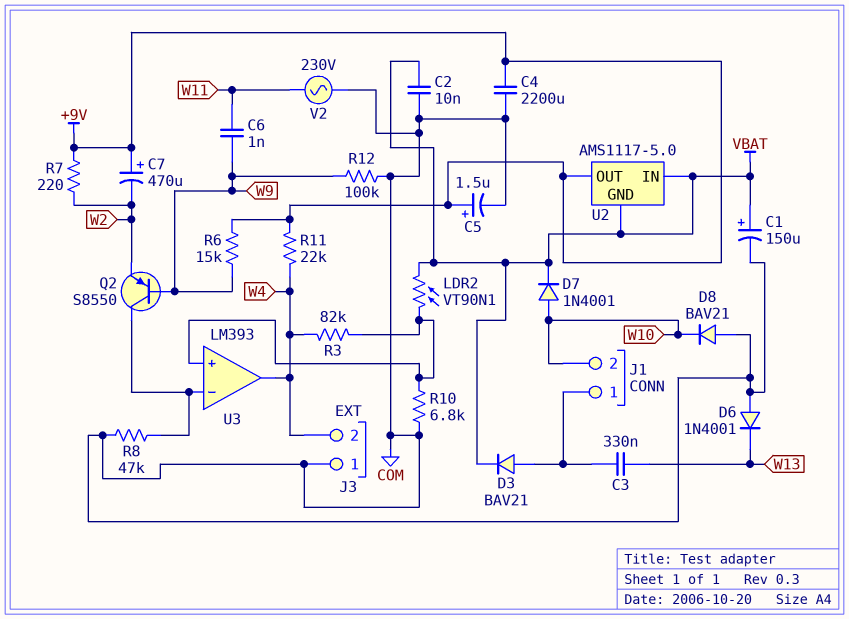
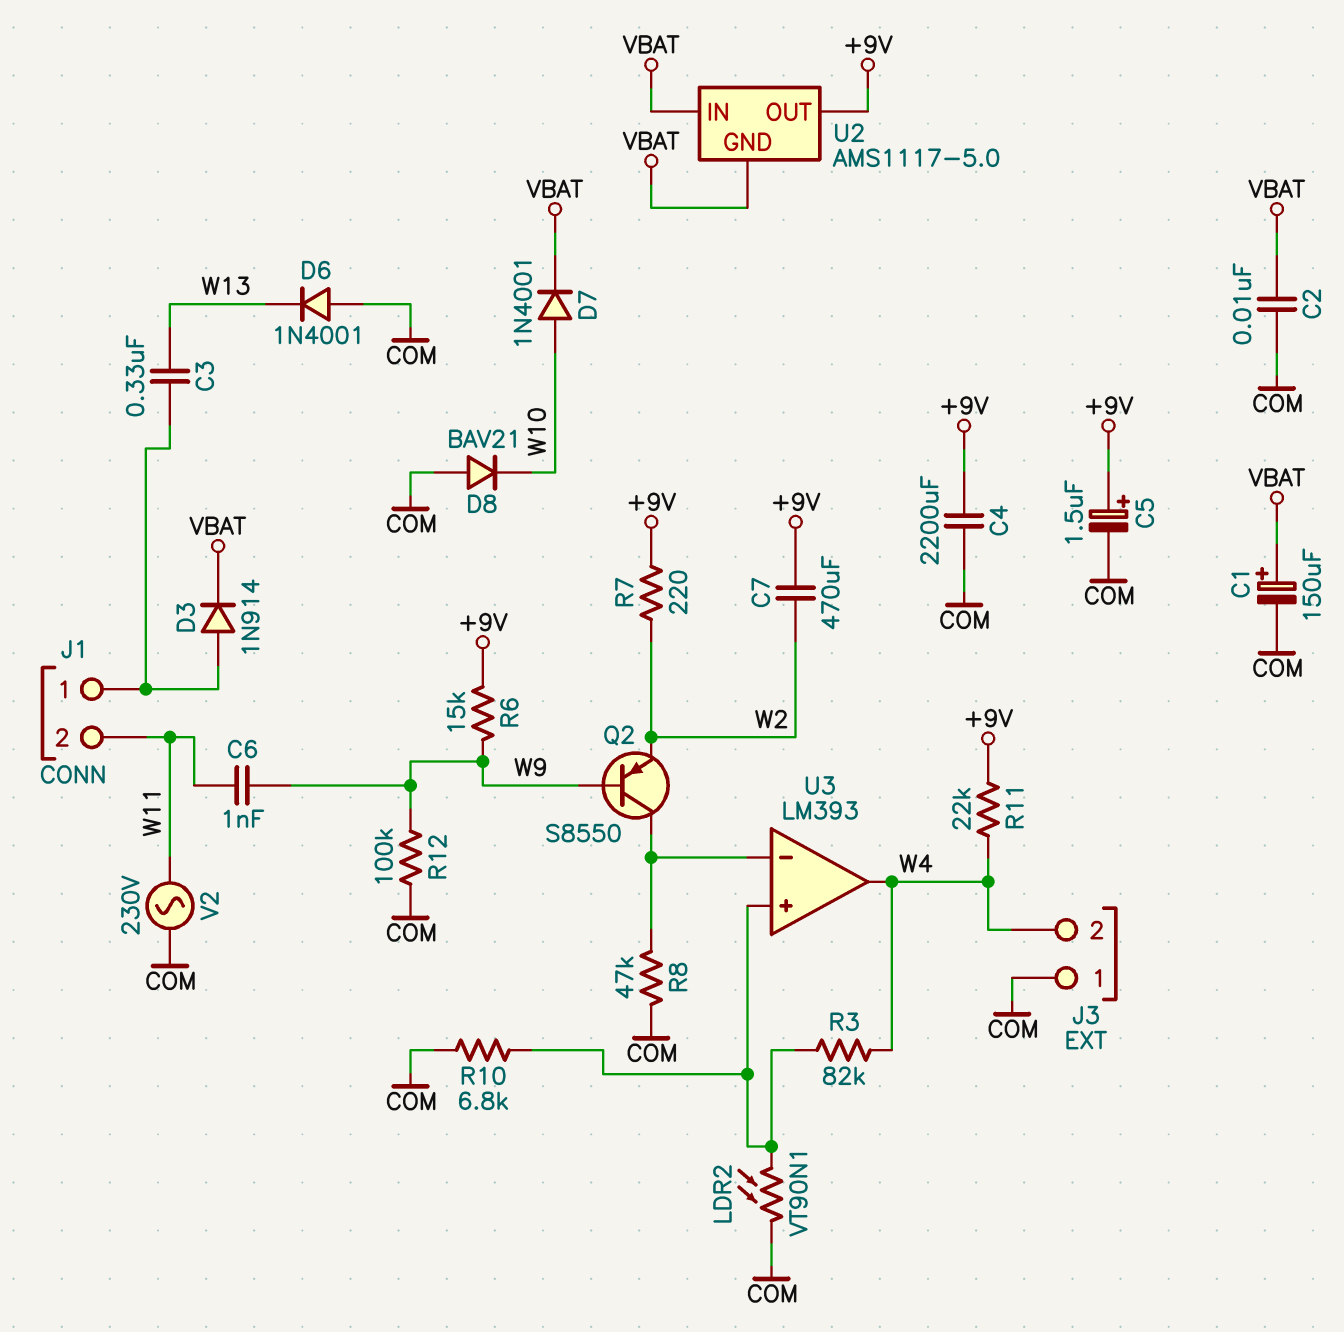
C7: 470uF (plus +9V, minus W2) -> 470uF (+9V, W2)
D3: diode BAV21 (A J1/1, K VBAT) -> diode 1N914 (A J1/1, K VBAT)
J1 pin 2: W10 -> W11
LDR2: VT90N1 (U3/in+, VBAT) -> VT90N1 (COM, U3/in+)

